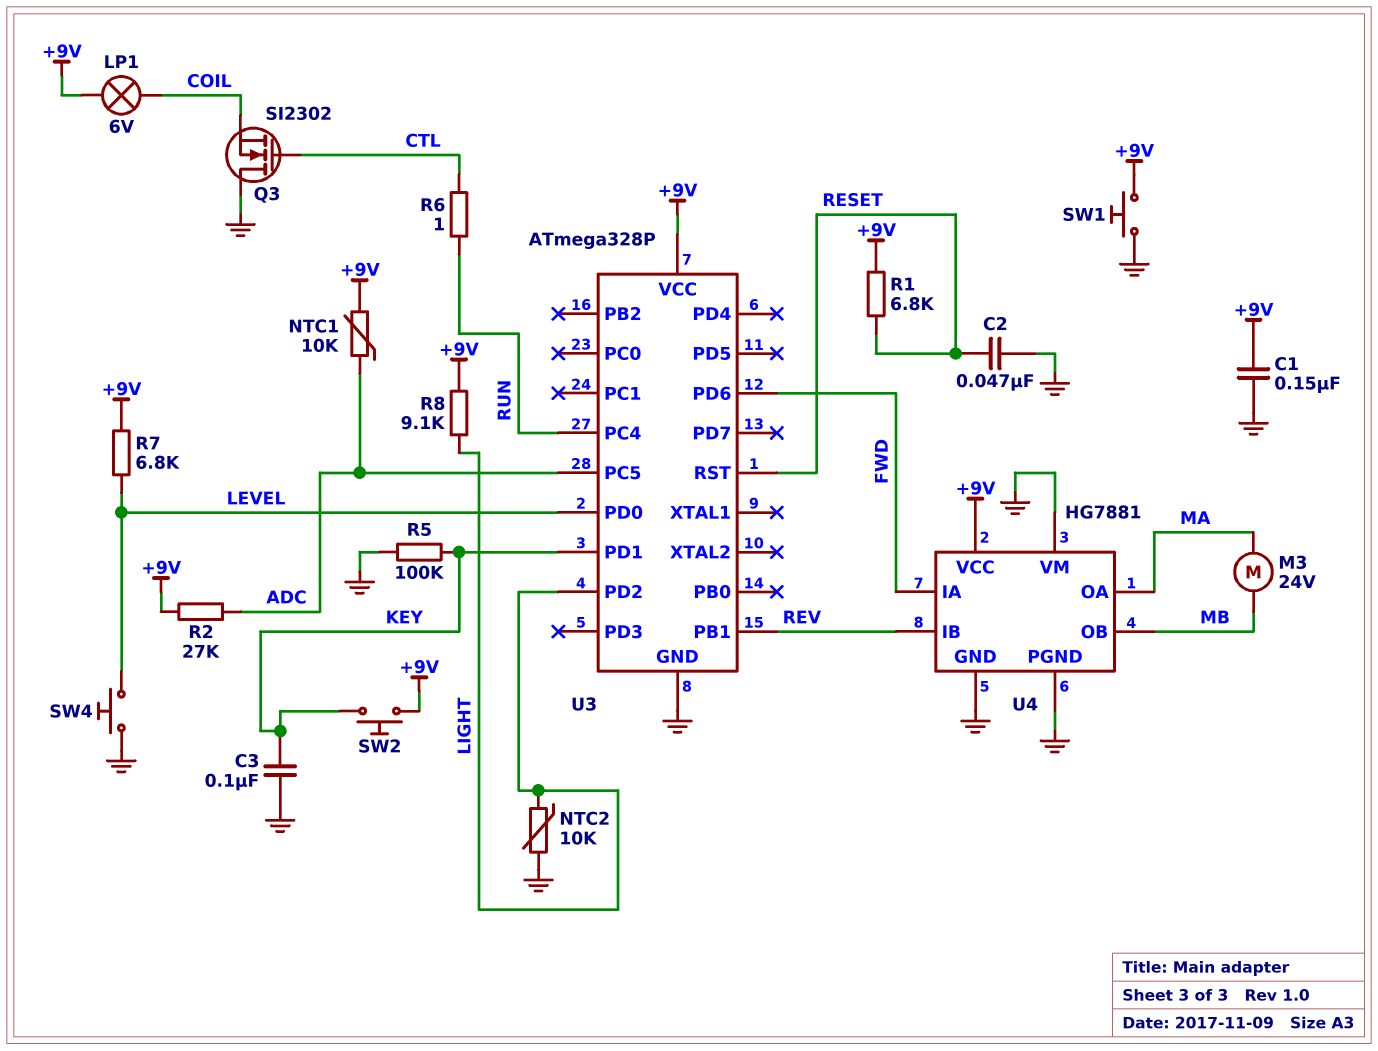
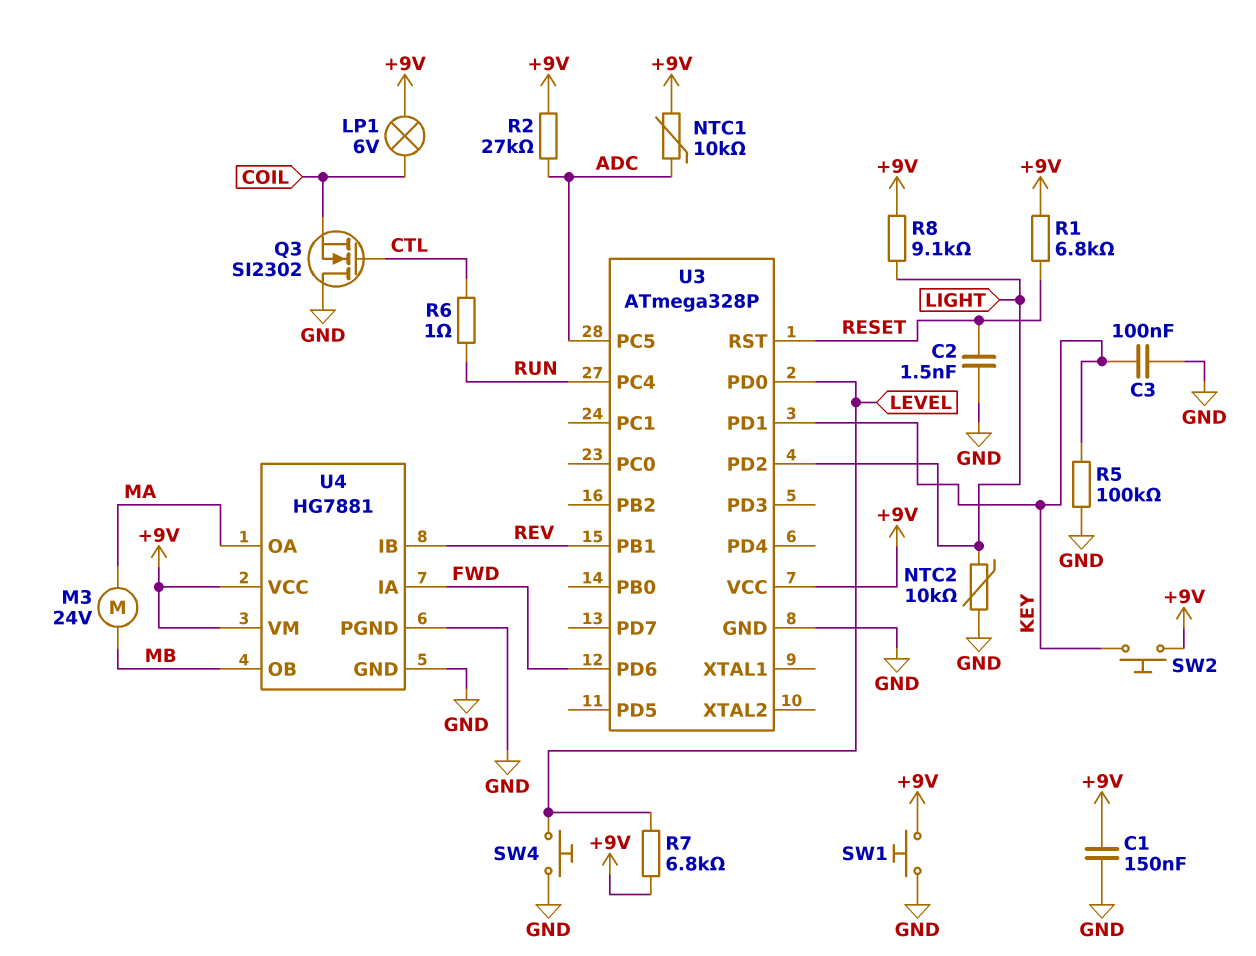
C2: 47nF (GND, RESET) -> 1.5nF (GND, RESET)
U4 pin VM: GND -> +9V

